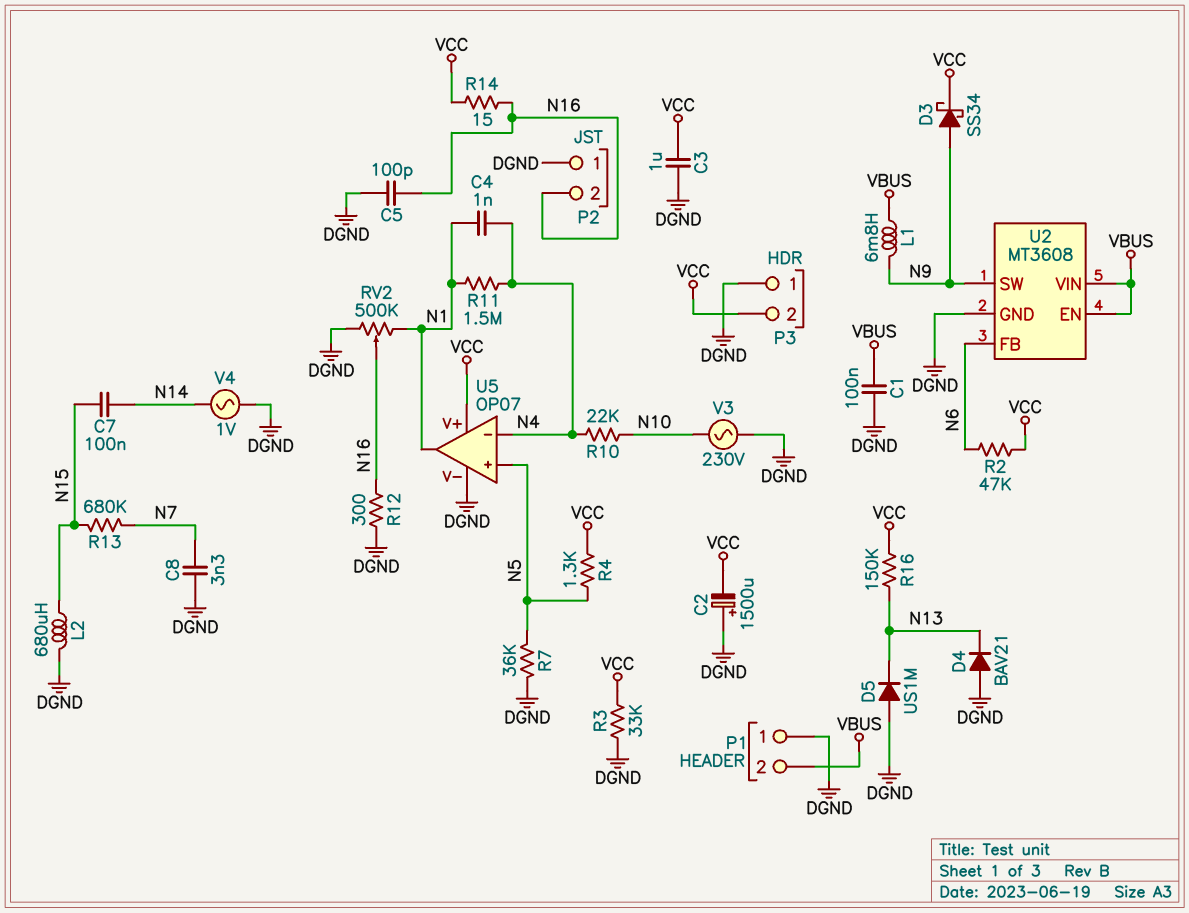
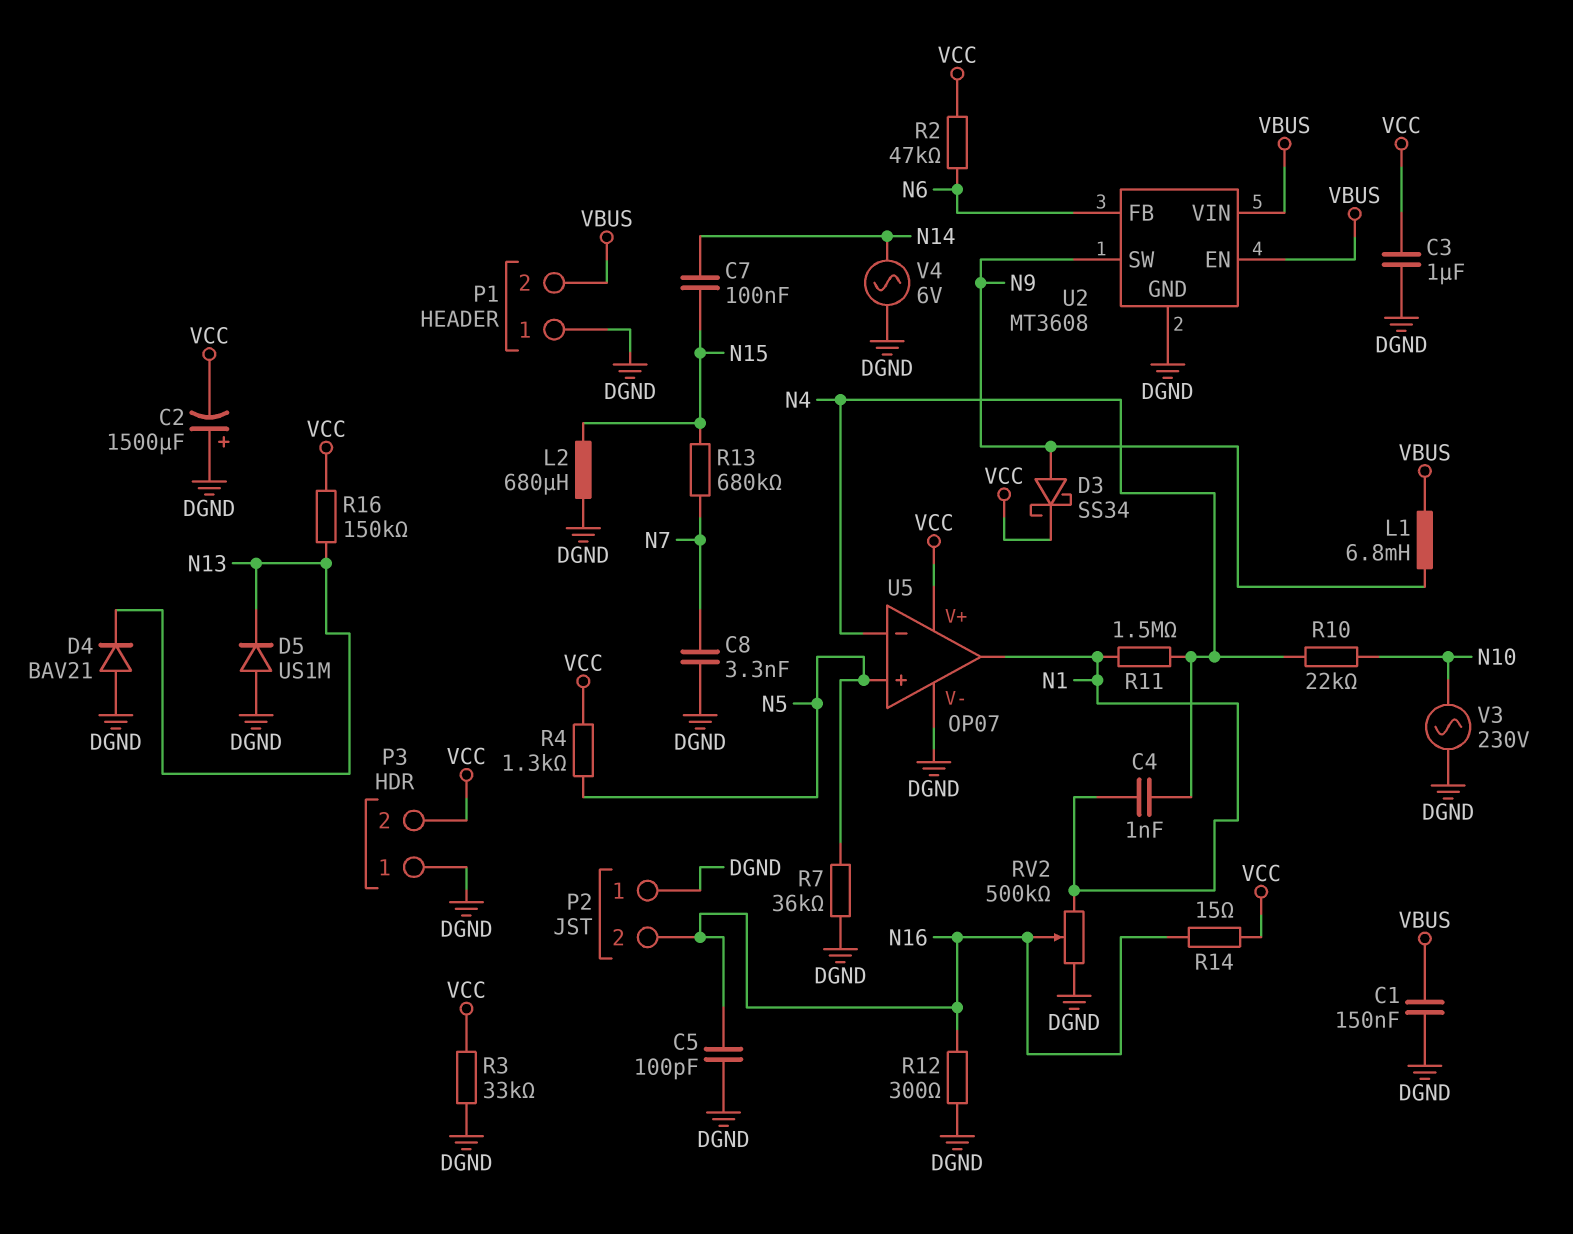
C1: 100nF (DGND, VBUS) -> 150nF (DGND, VBUS)
V4: AC 1V (DGND, N14) -> AC 6V (DGND, N14)

